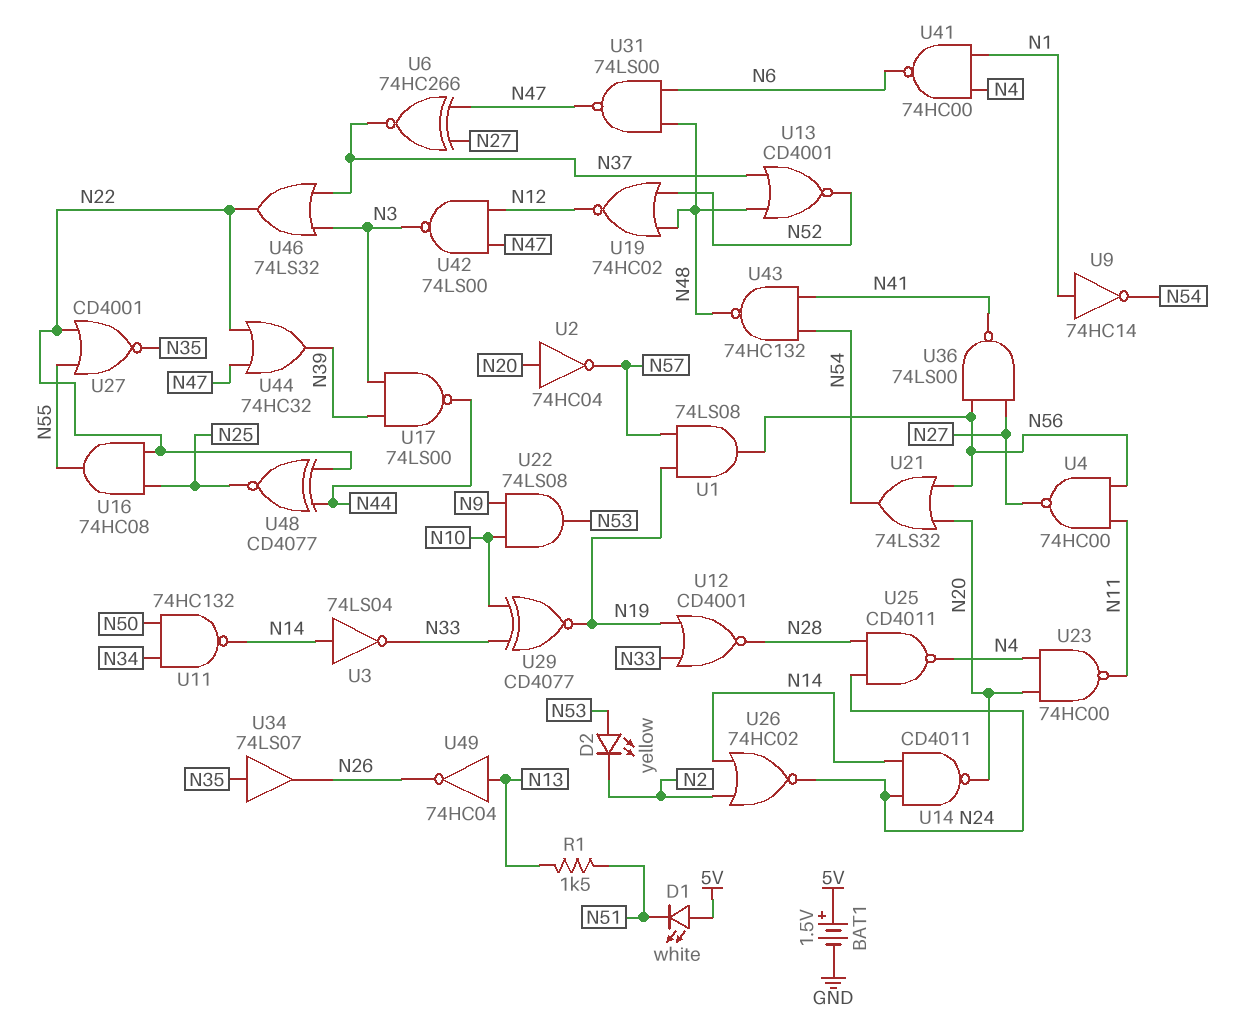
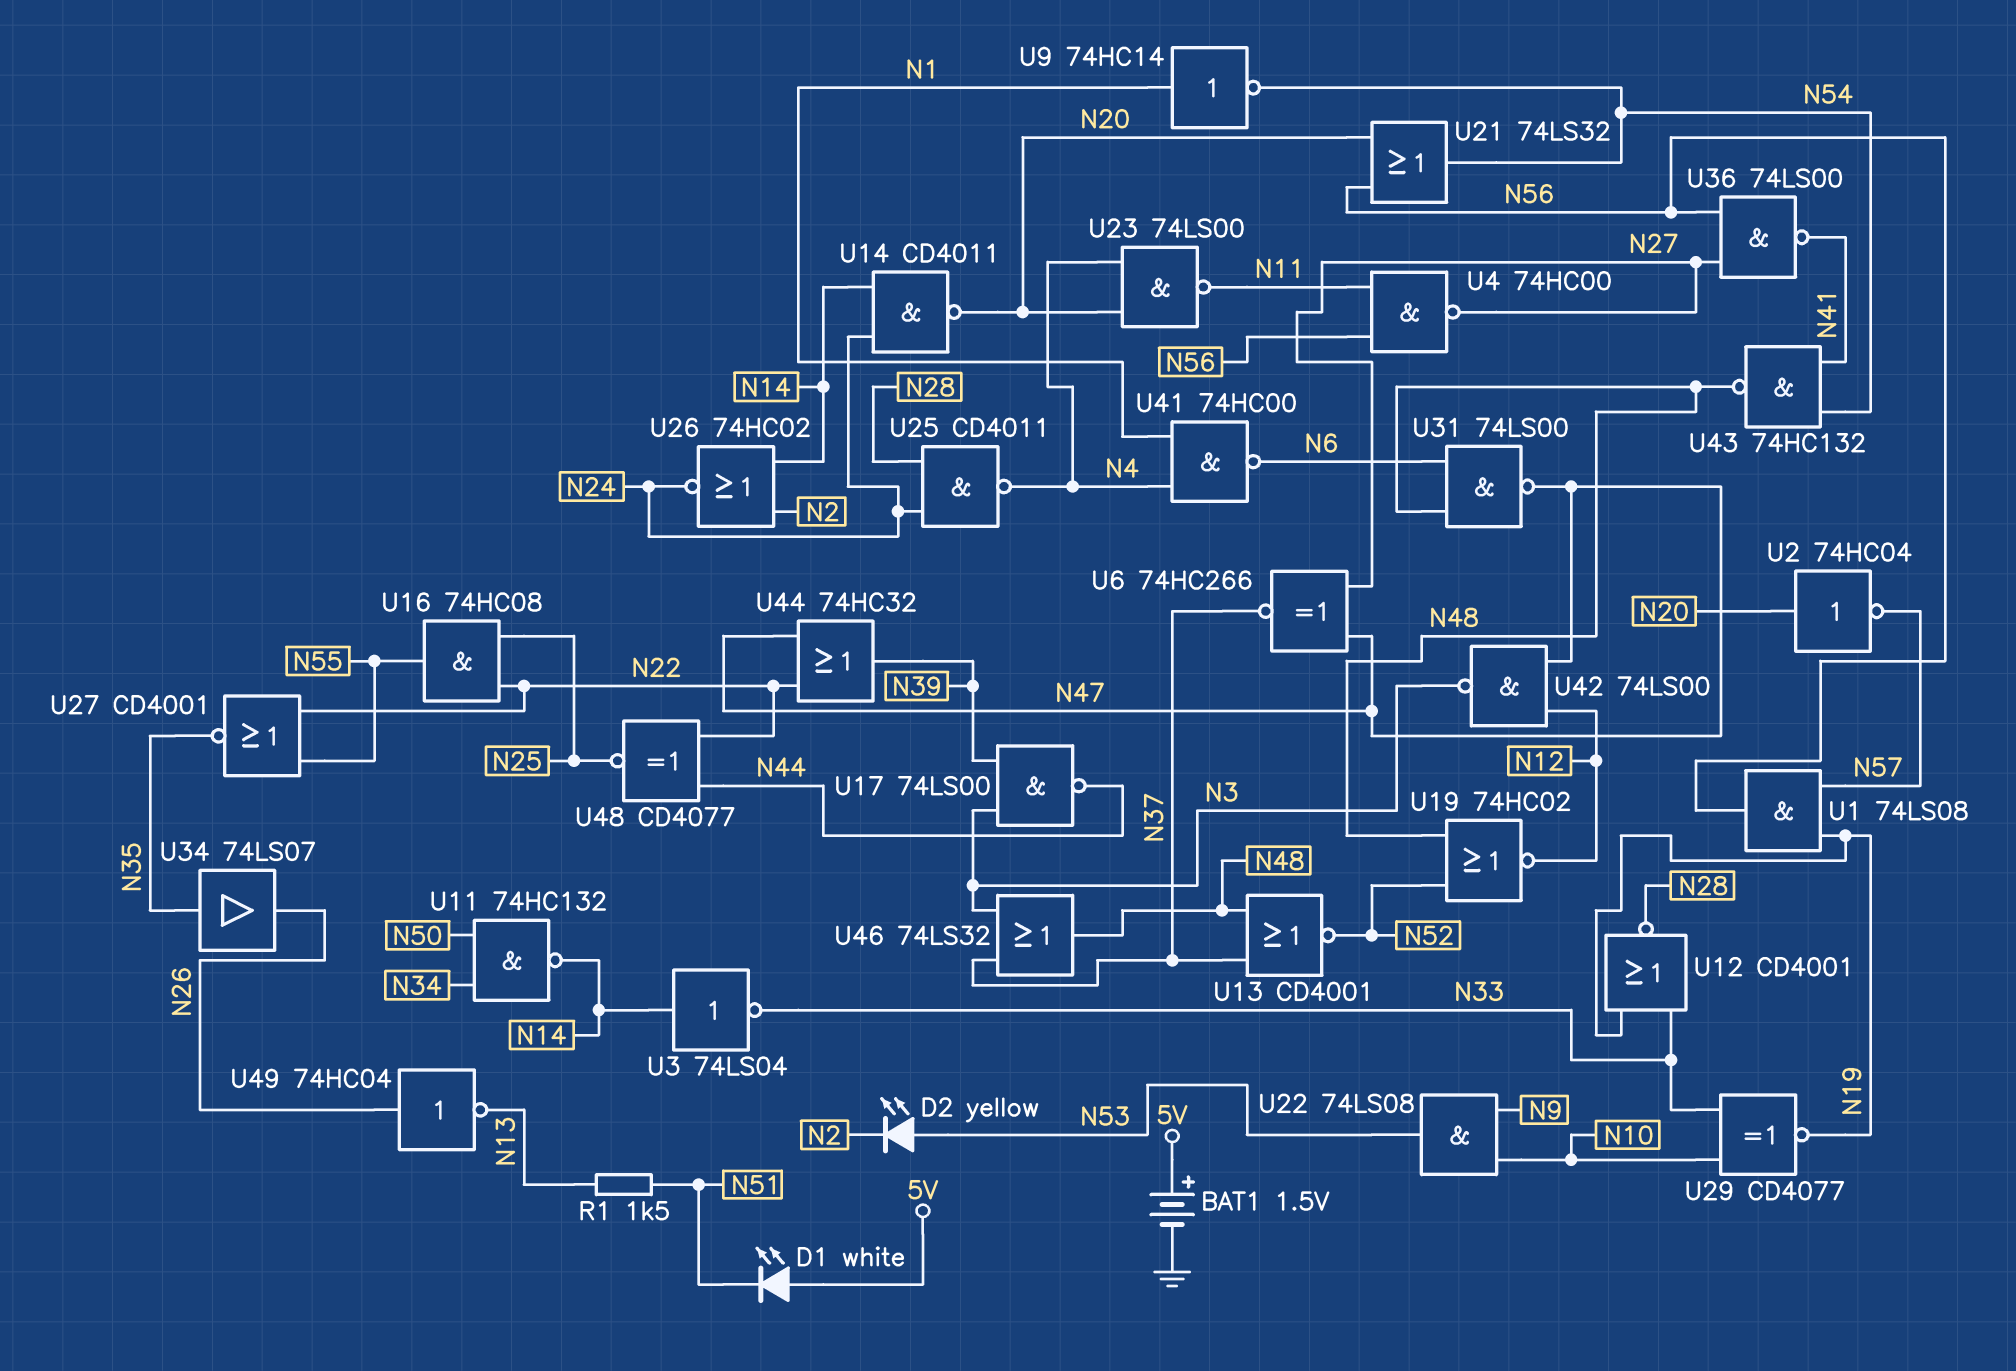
U23: NAND 74HC00 (in N4, in N20, out N11) -> NAND 74LS00 (in N4, in N20, out N11)
U46: OR 74LS32 (in N3, in N37, out N22) -> OR 74LS32 (in N3, in N37, out N48)
U49: NOT 74HC04 (in N13, out N26) -> NOT 74HC04 (in N26, out N13)

